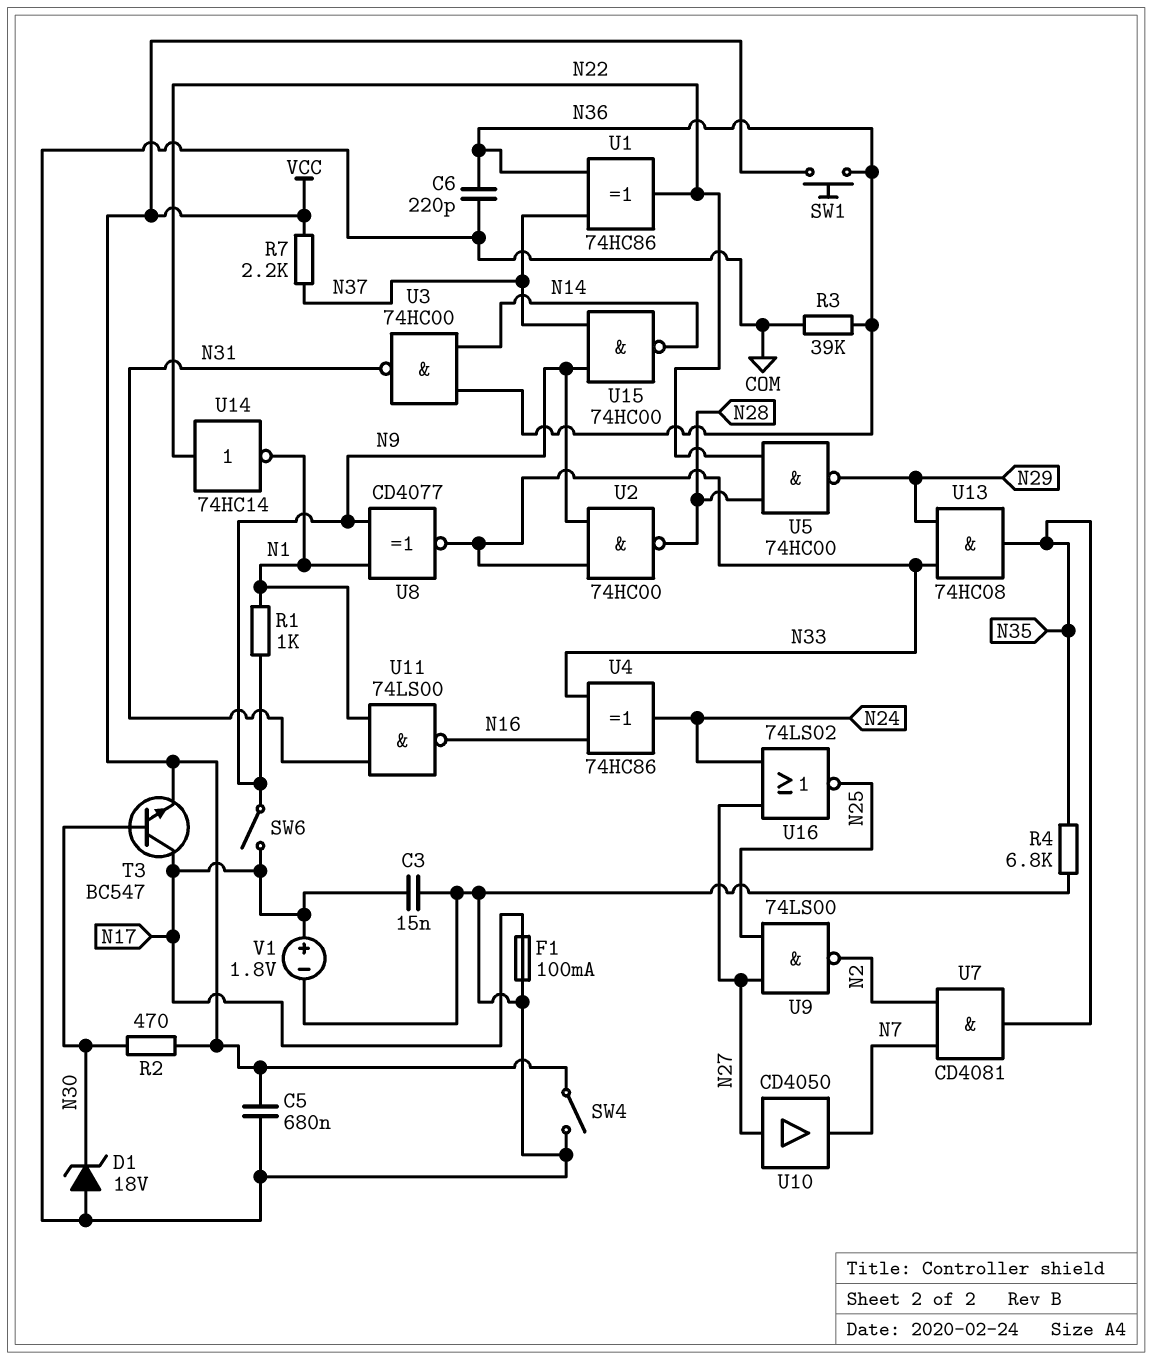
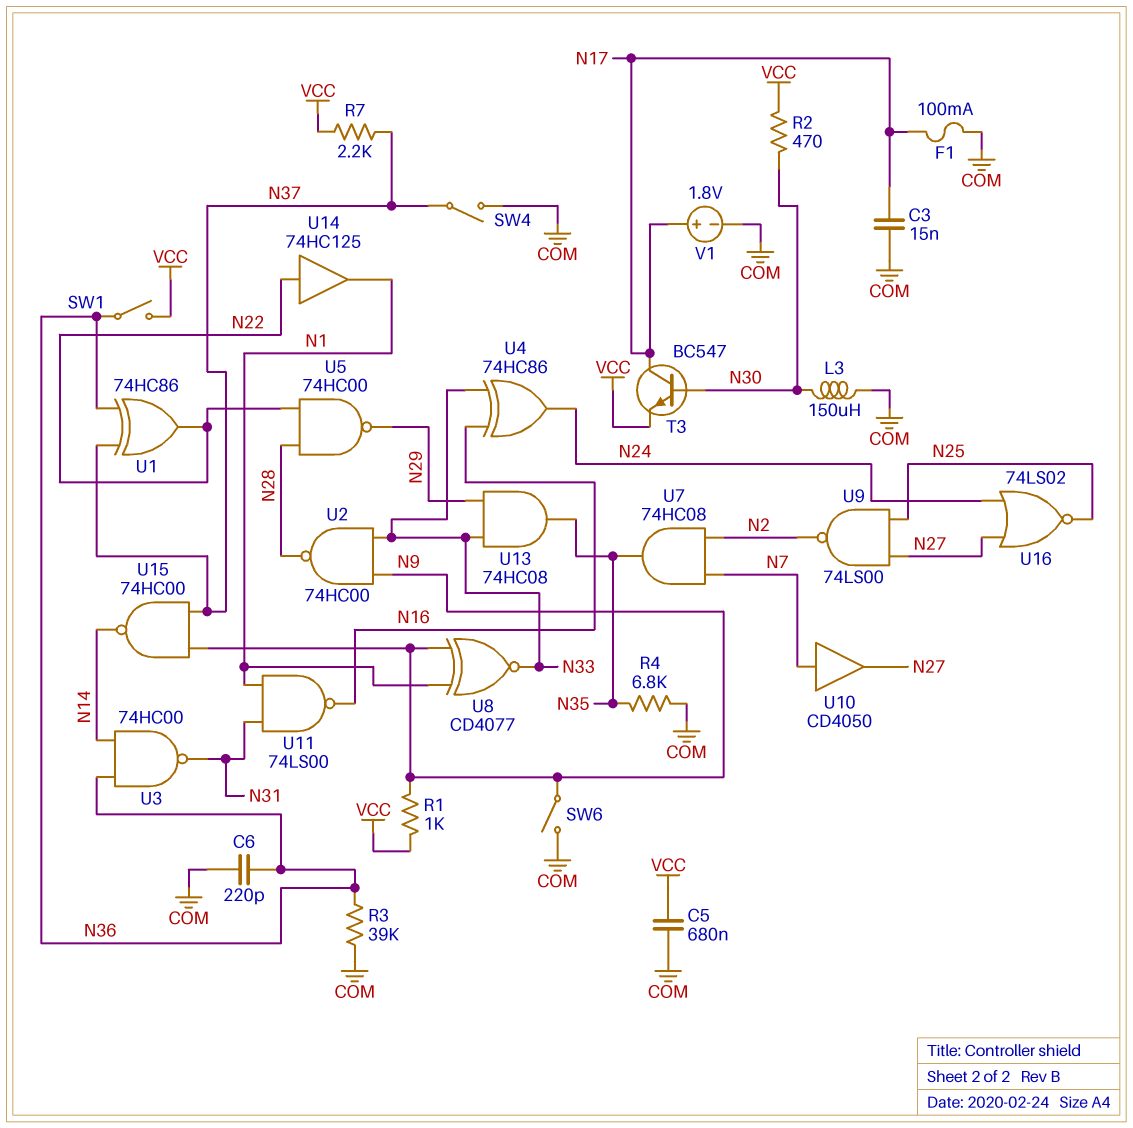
D1: zener 18V (A COM, K N30) -> none
L3: none -> 150uH (COM, N30)
R1: 1k (N1, N9) -> 1k (N9, VCC)
SW1: button (N36, VCC) -> switch (N36, VCC)
SW4: switch (COM, VCC) -> switch (COM, N37)
SW6: switch (N9, N17) -> switch (COM, N9)
U7: AND CD4081 (in N2, in N7, out N35) -> AND 74HC08 (in N2, in N7, out N35)
U10: buffer CD4050 (in N27, out N7) -> buffer CD4050 (in N7, out N27)
U14: NOT 74HC14 (in N22, out N1) -> buffer 74HC125 (in N22, out N1)

